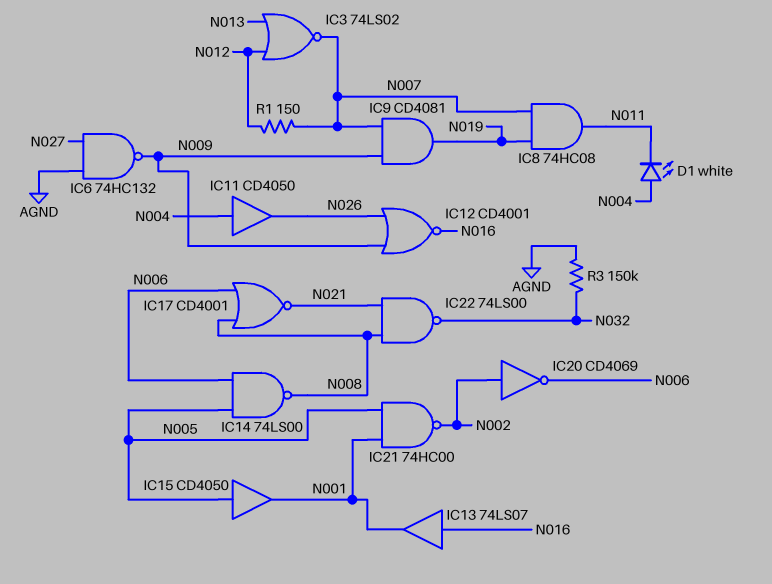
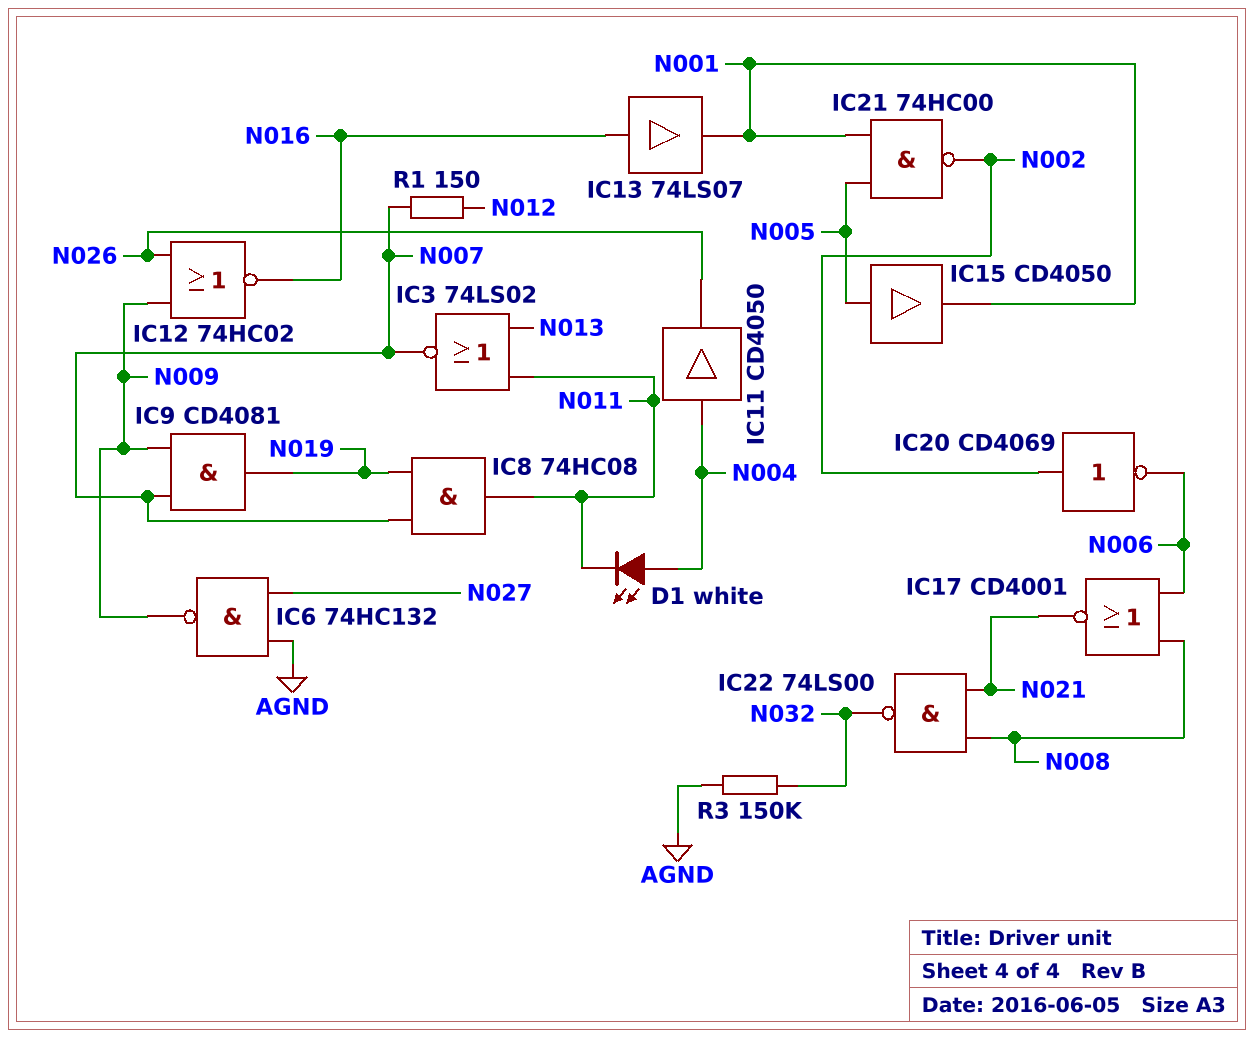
IC3: NOR 74LS02 (in N012, in N013, out N007) -> NOR 74LS02 (in N011, in N013, out N007)
IC12: NOR CD4001 (in N009, in N026, out N016) -> NOR 74HC02 (in N009, in N026, out N016)
IC14: NAND 74LS00 (in N005, in N006, out N008) -> none

